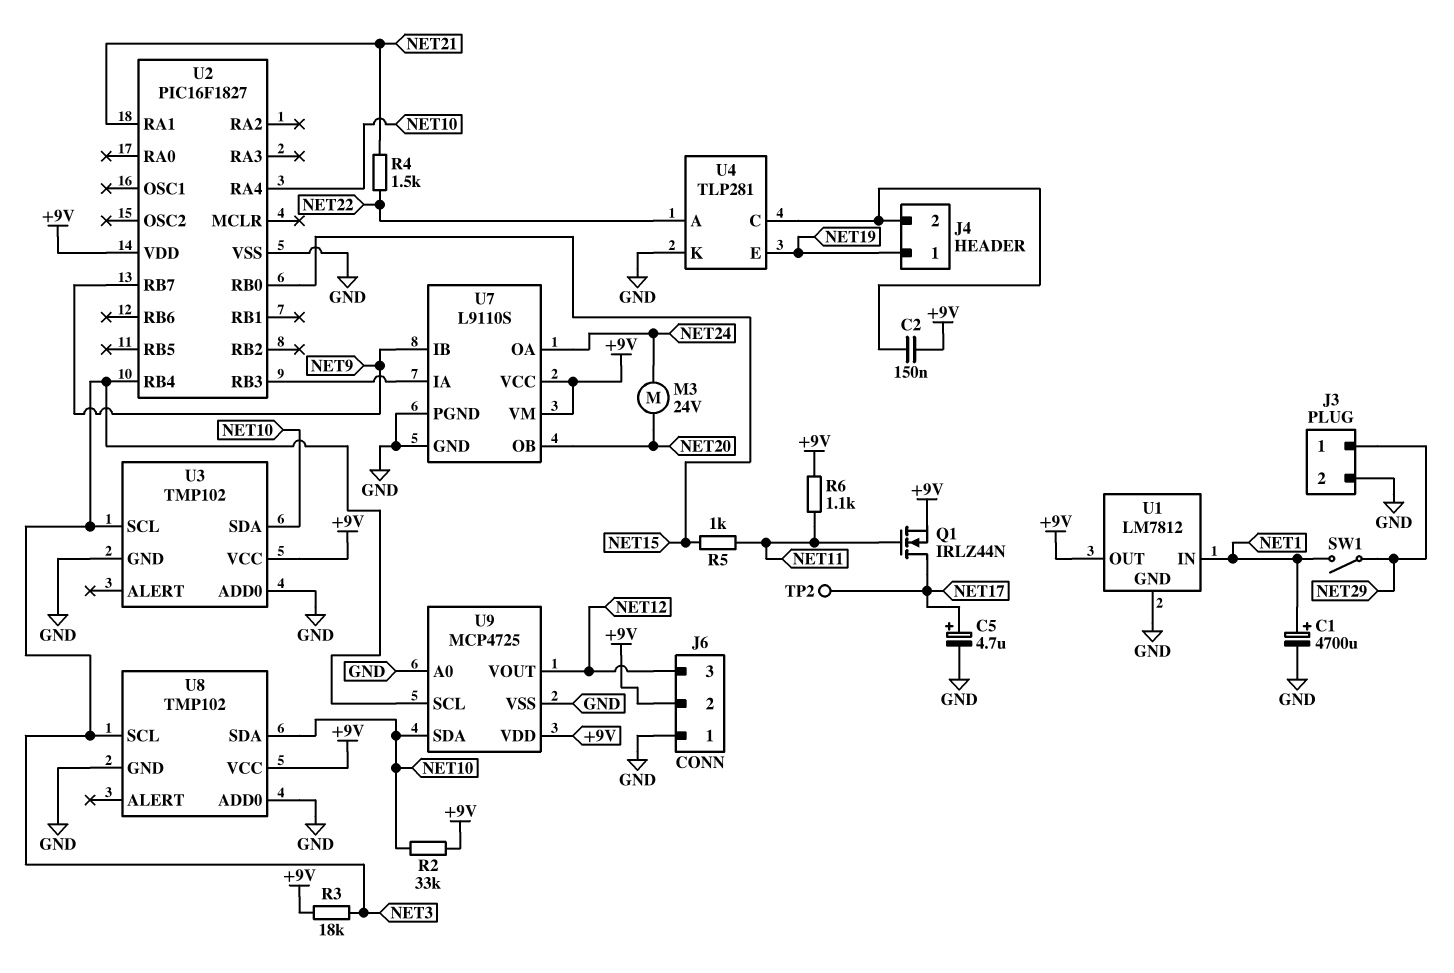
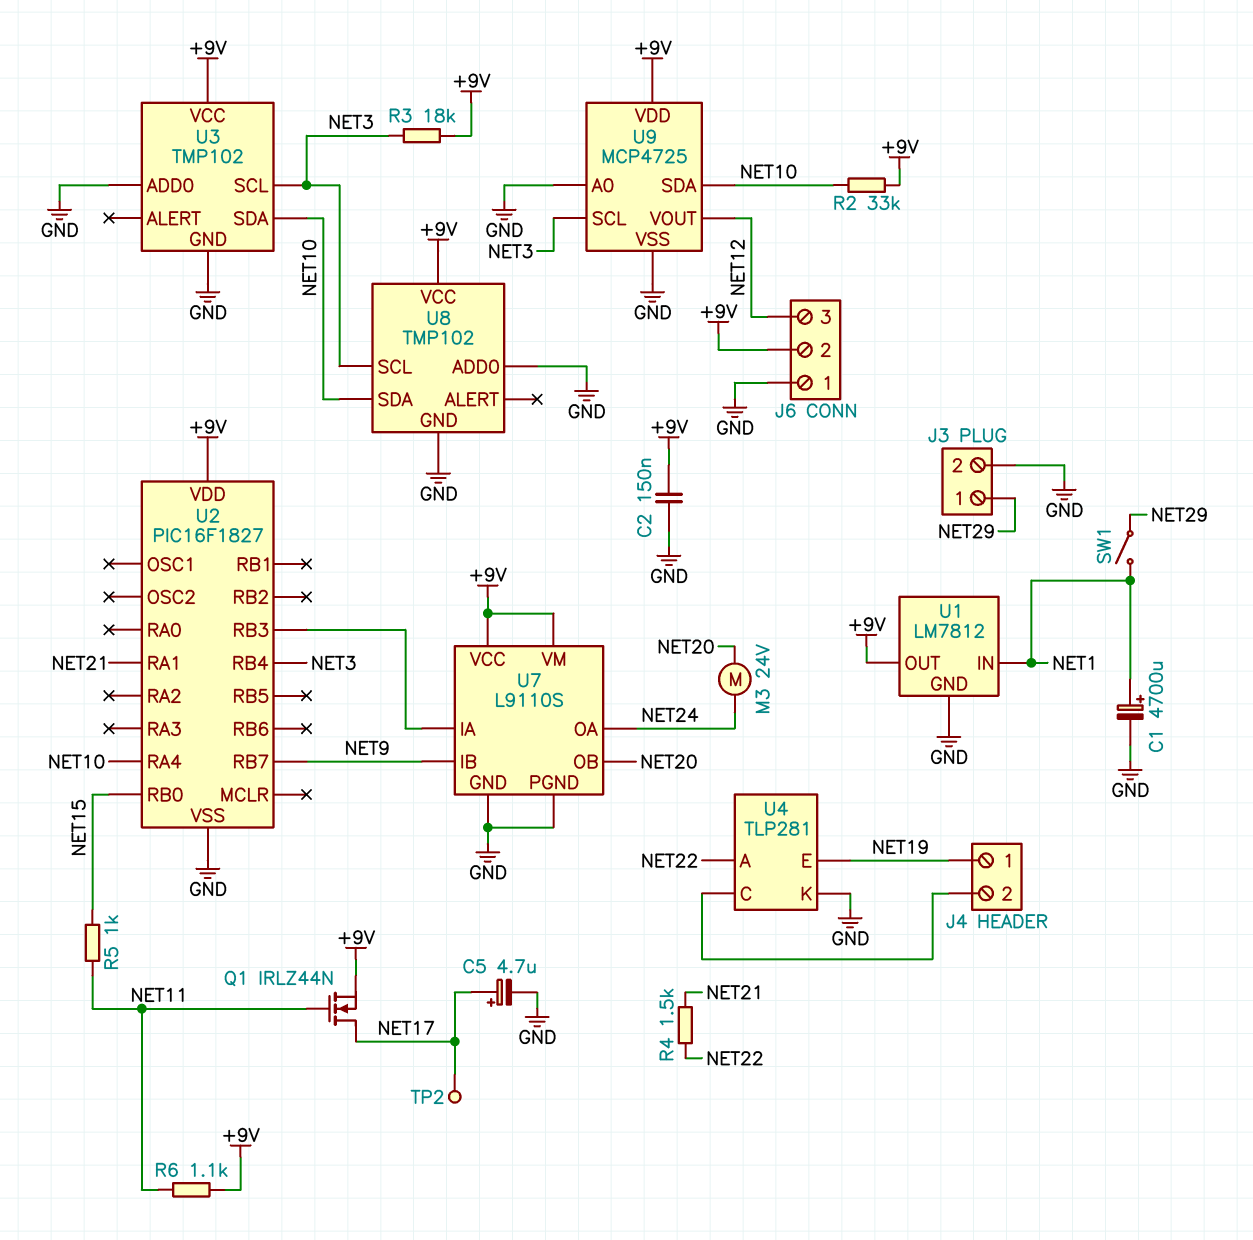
C2: 150nF (+9V, J4/2) -> 150nF (+9V, GND)

